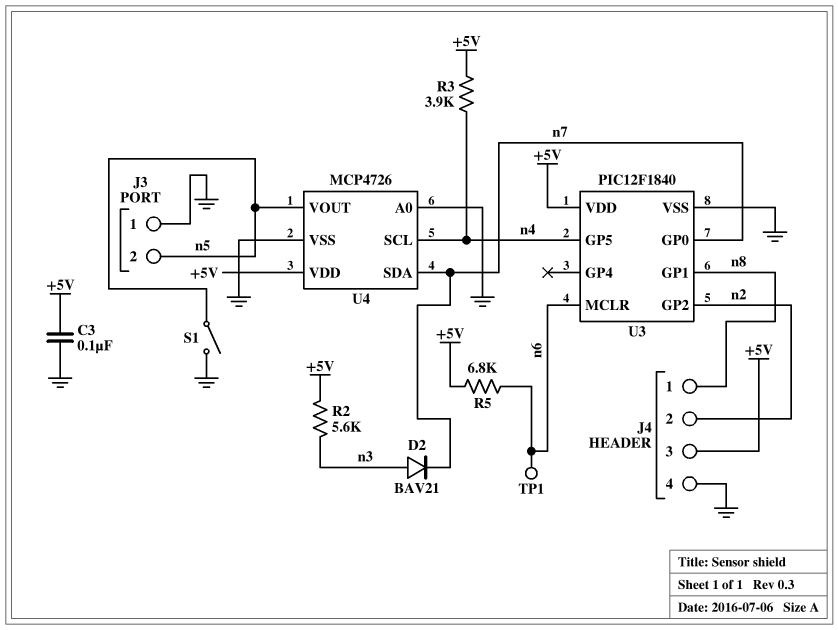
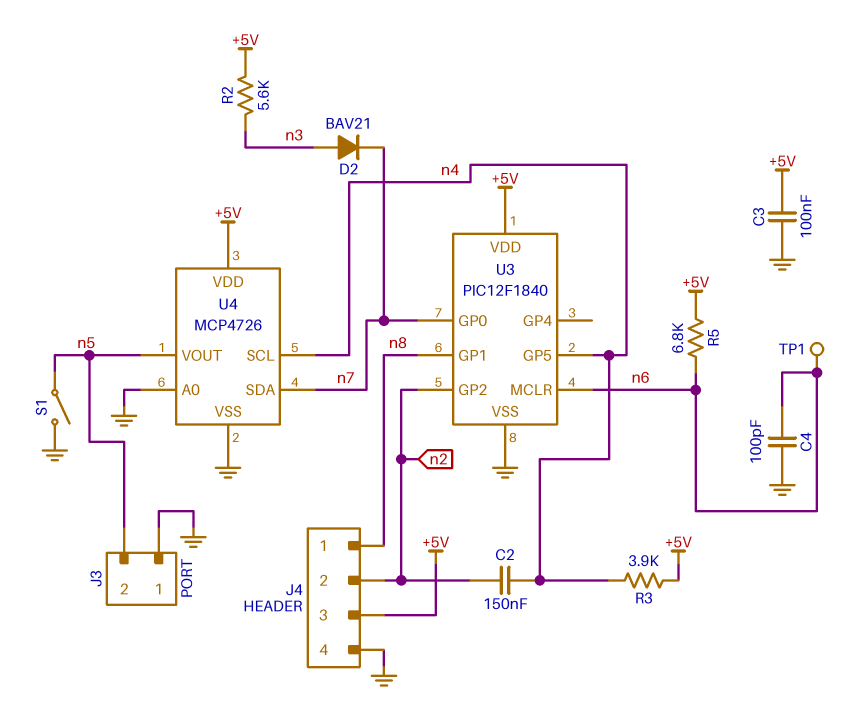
C2: none -> 150nF (n2, n4)
C4: none -> 100pF (GND, n6)

